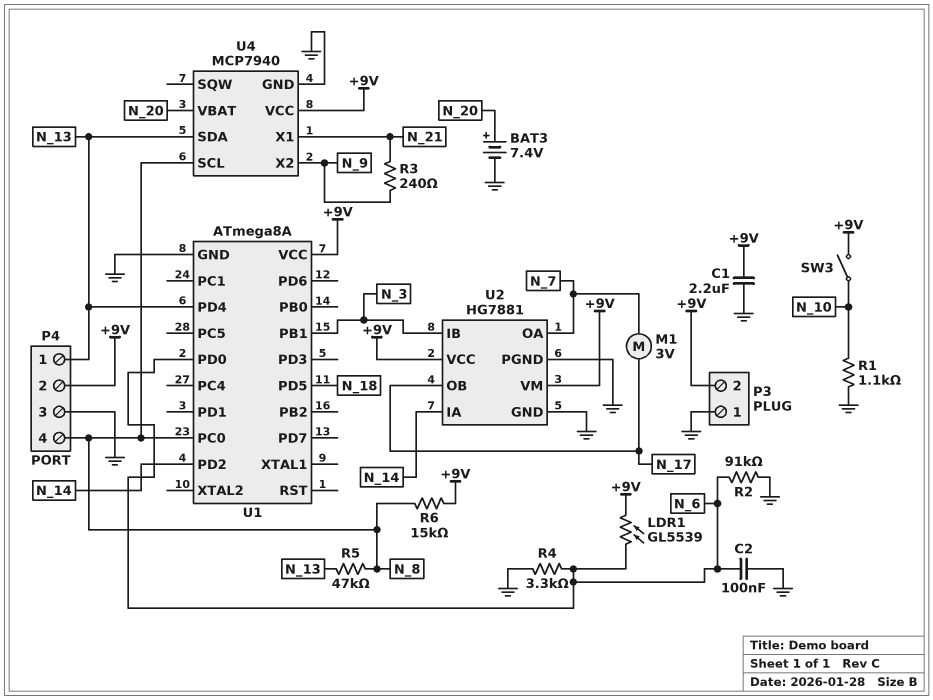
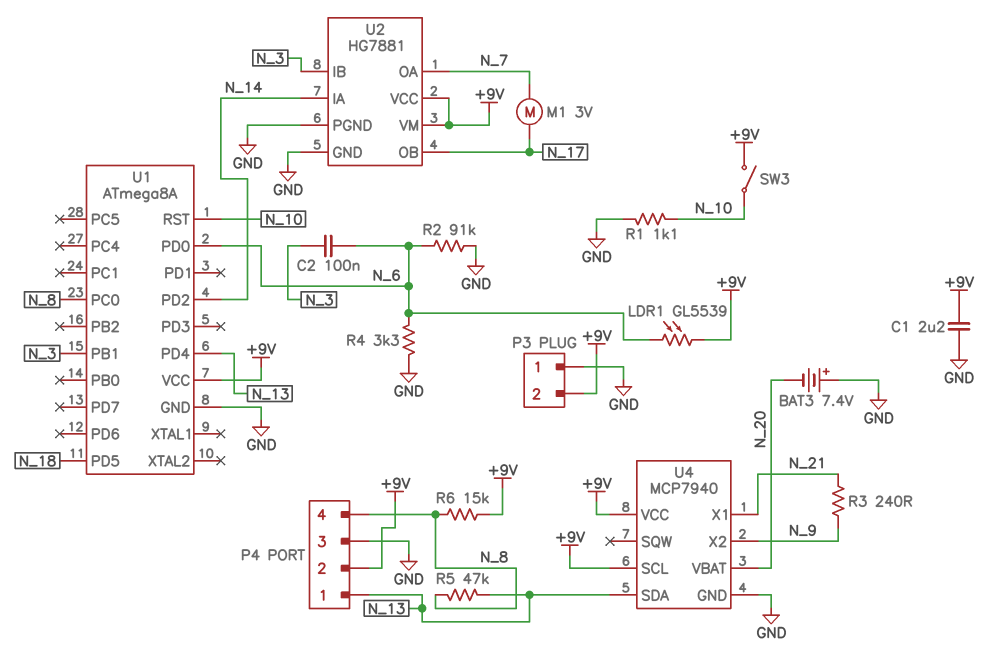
BAT3: 7.4V (plus N_20, minus GND) -> 7.4V (plus GND, minus N_20)
C2: 100nF (GND, N_6) -> 100nF (N_3, N_6)
U1 pin RST: none -> N_10
U4 pin SCL: N_8 -> +9V

